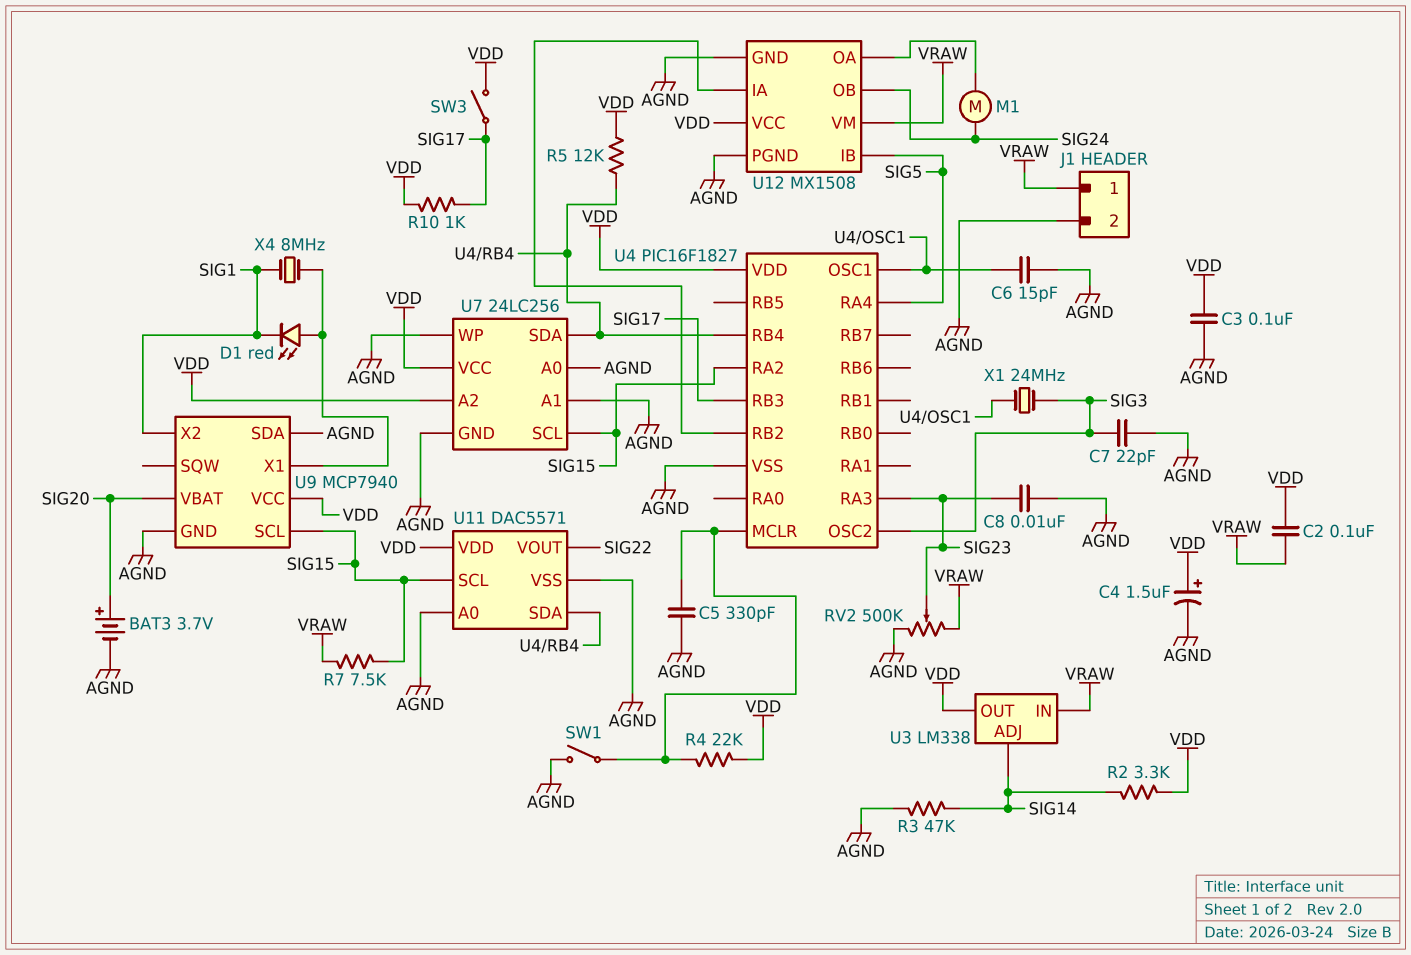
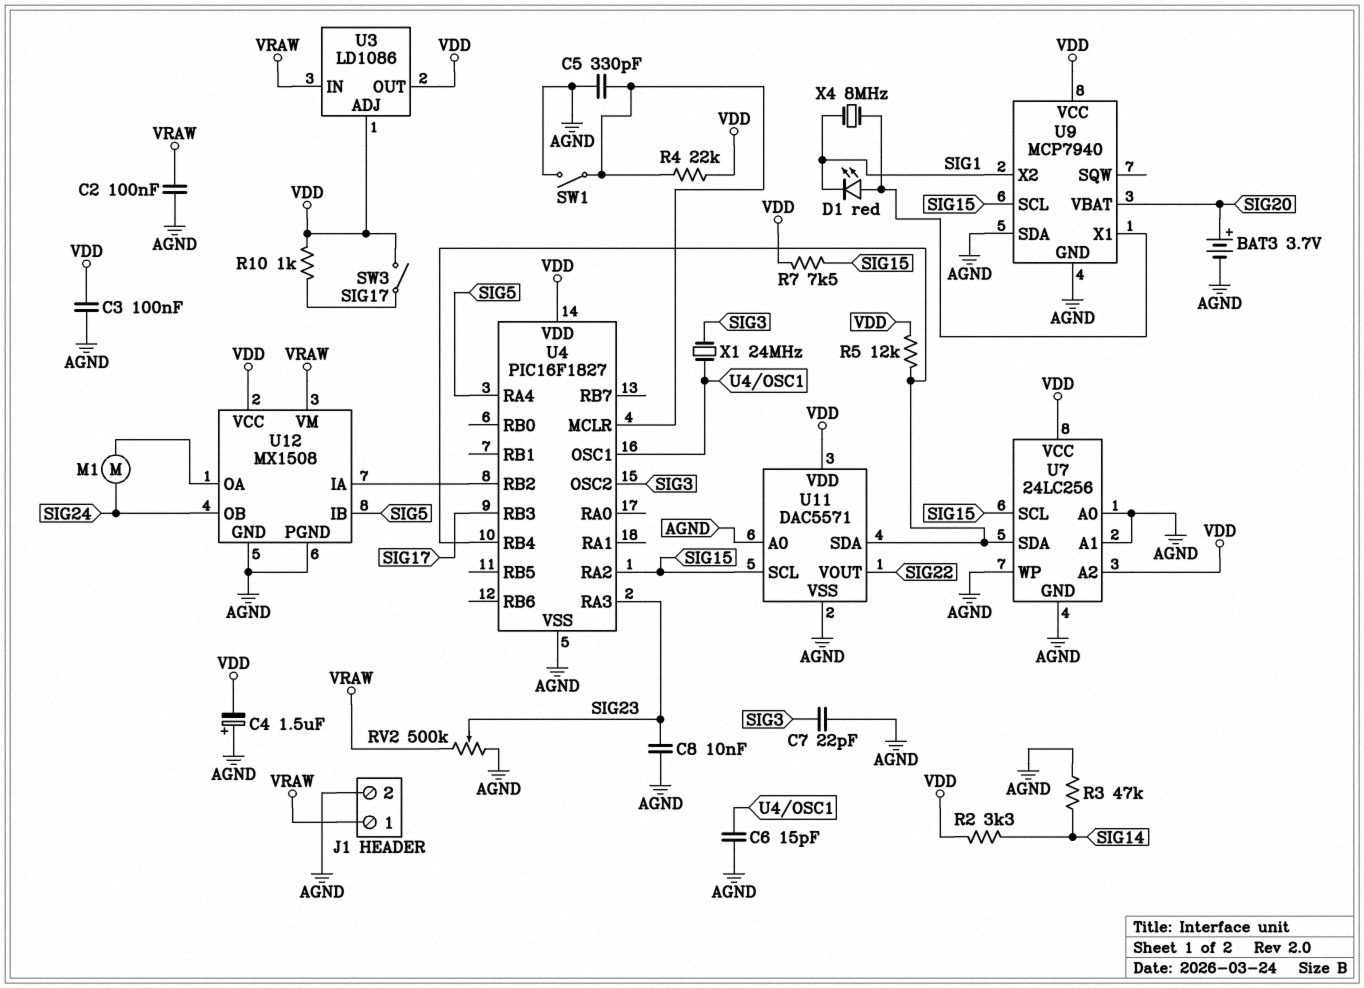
C2: 100nF (VDD, VRAW) -> 100nF (AGND, VRAW)
C4: 1.5uF (plus VDD, minus AGND) -> 1.5uF (plus AGND, minus VDD)
R7: 7.5k (SIG15, VRAW) -> 7.5k (SIG15, VDD)
U3: LM338 -> LD1086
U3 pin ADJ: SIG14 -> VDD

